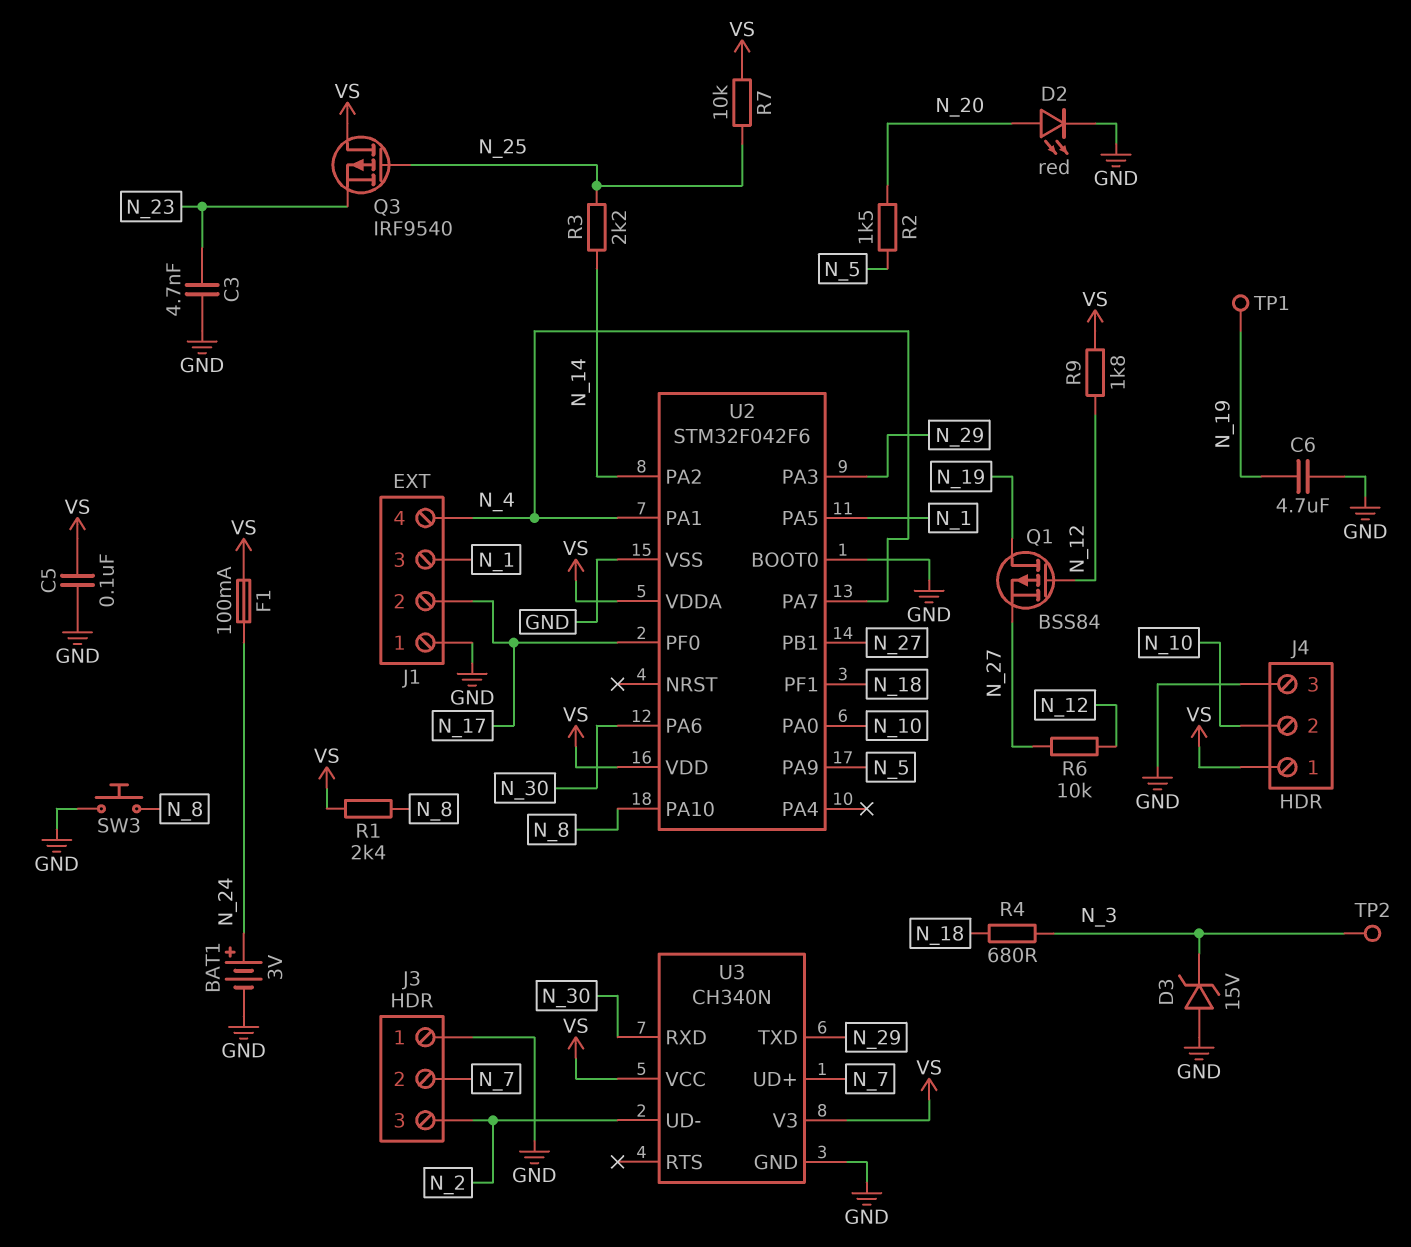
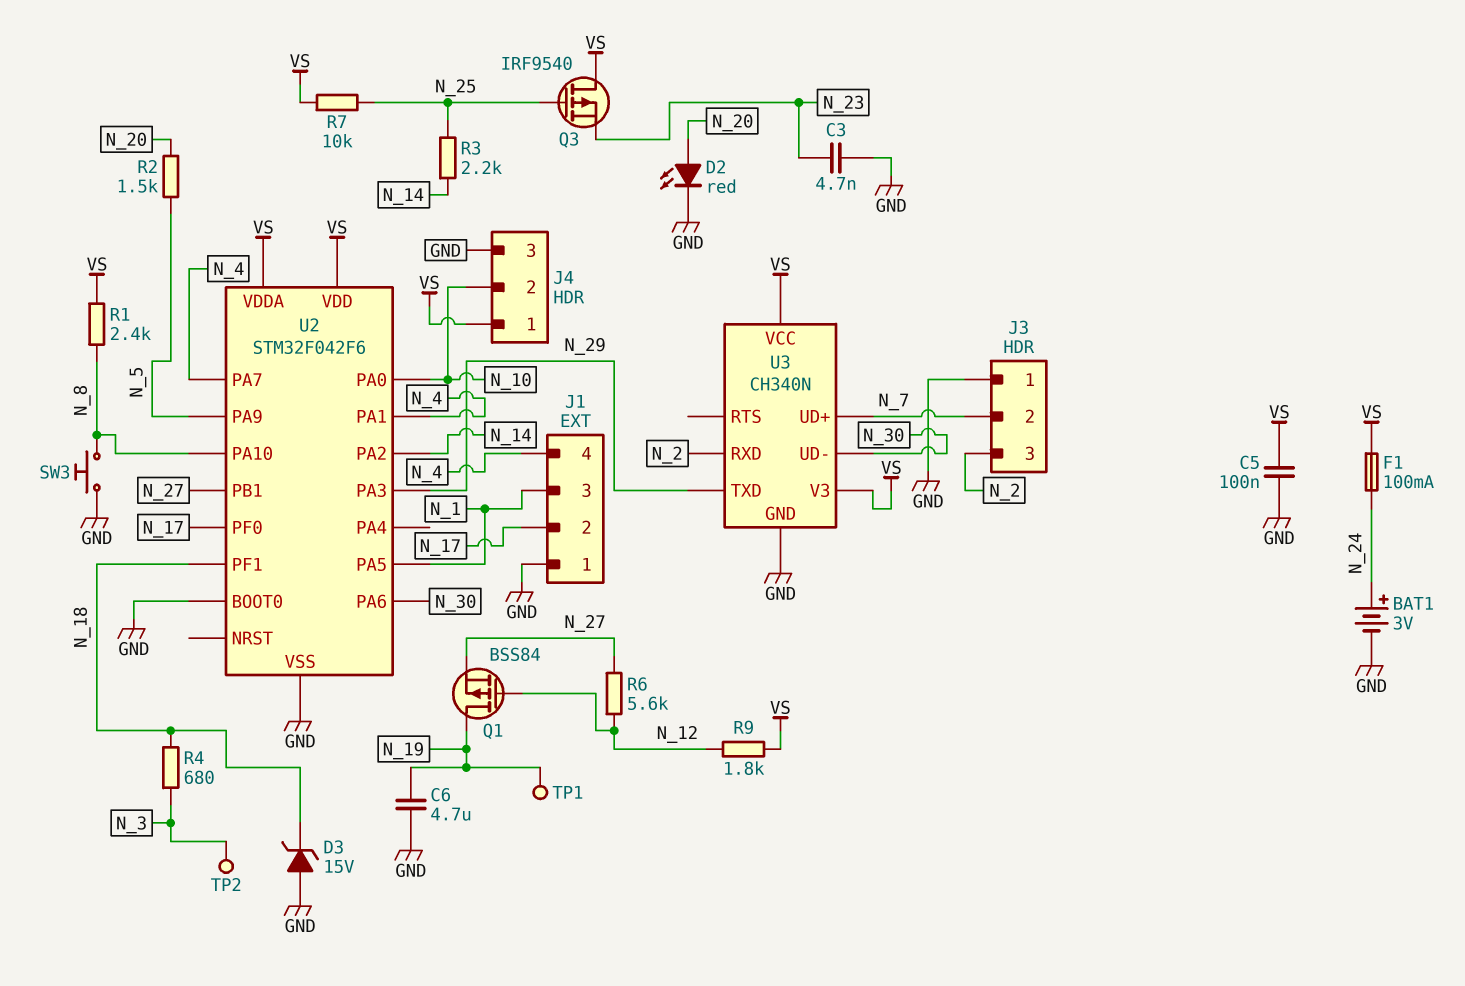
D3: zener 15V (A GND, K N_3) -> zener 15V (A GND, K N_18)
R6: 10k (N_12, N_27) -> 5.6k (N_12, N_27)
U3 pin RXD: N_30 -> N_2
U3 pin UD-: N_2 -> N_30

